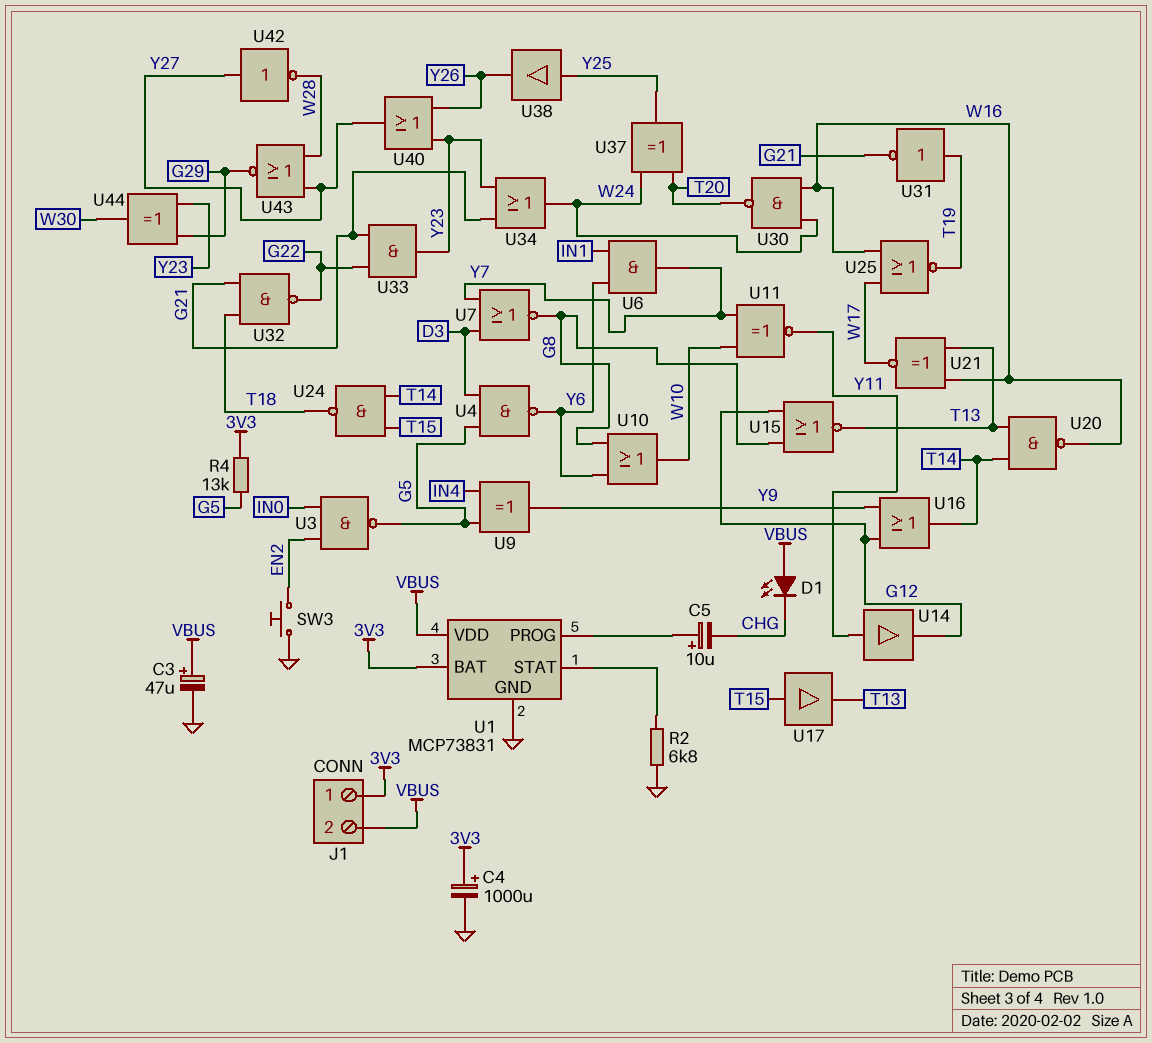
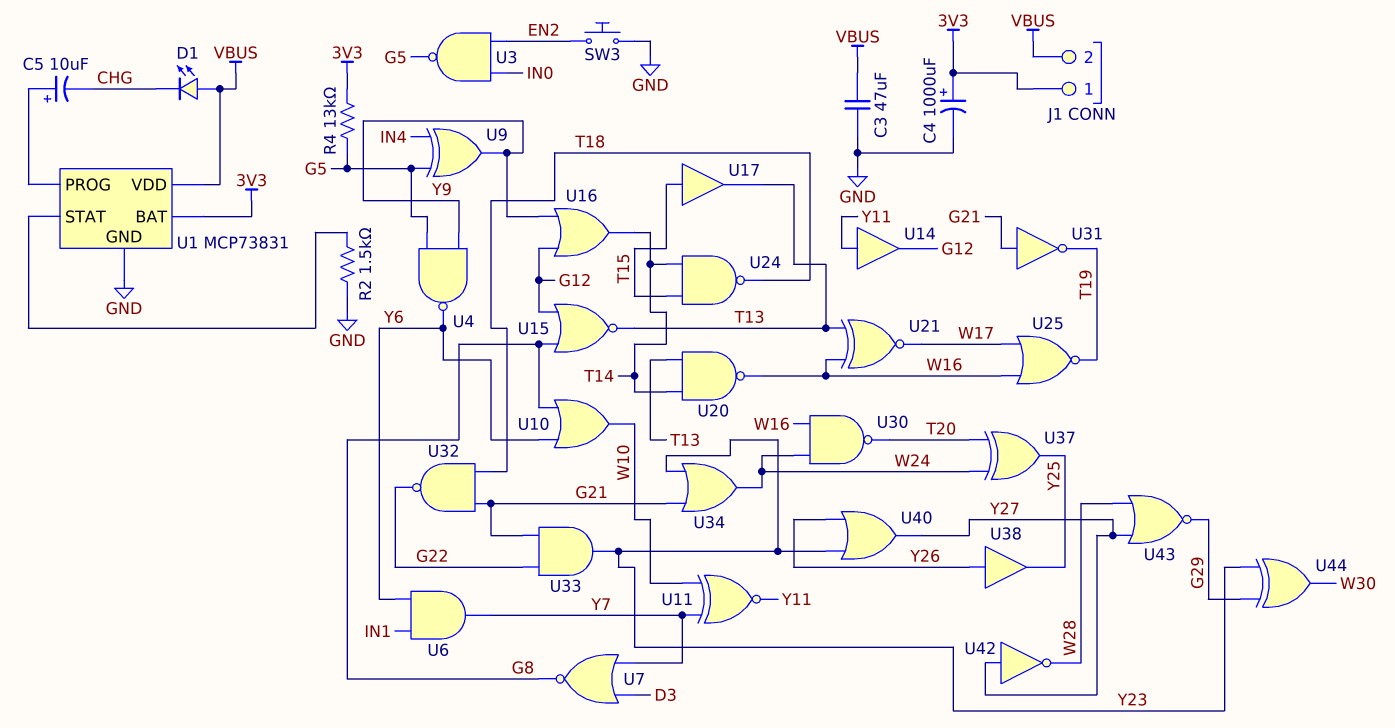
C3: 47uF (plus VBUS, minus GND) -> 47uF (GND, VBUS)
R2: 6.8k (GND, U1/STAT) -> 1.5k (GND, U1/STAT)
U4: NAND (in D3, in G5, out Y6) -> NAND (in G5, in Y9, out Y6)
U31: NOT (in T19, out G21) -> NOT (in G21, out T19)
U38: buffer (in Y25, out Y26) -> buffer (in Y26, out Y25)

